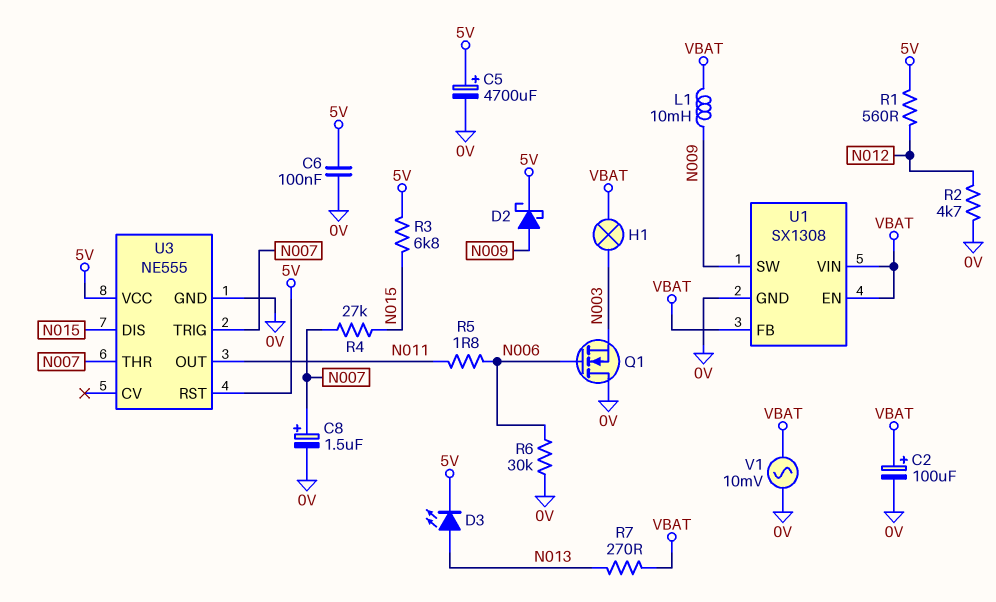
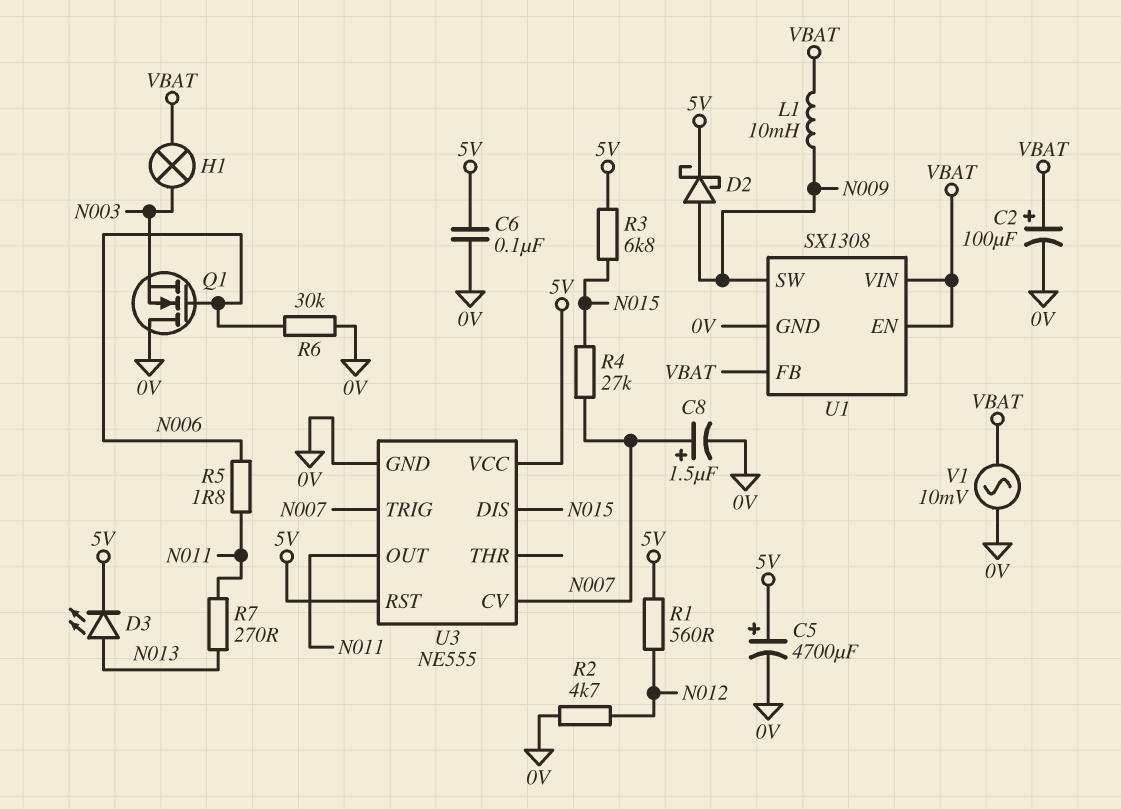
R7: 270 (N013, VBAT) -> 270 (N011, N013)
U3 pin CV: none -> N007
U3 pin THR: N007 -> none

